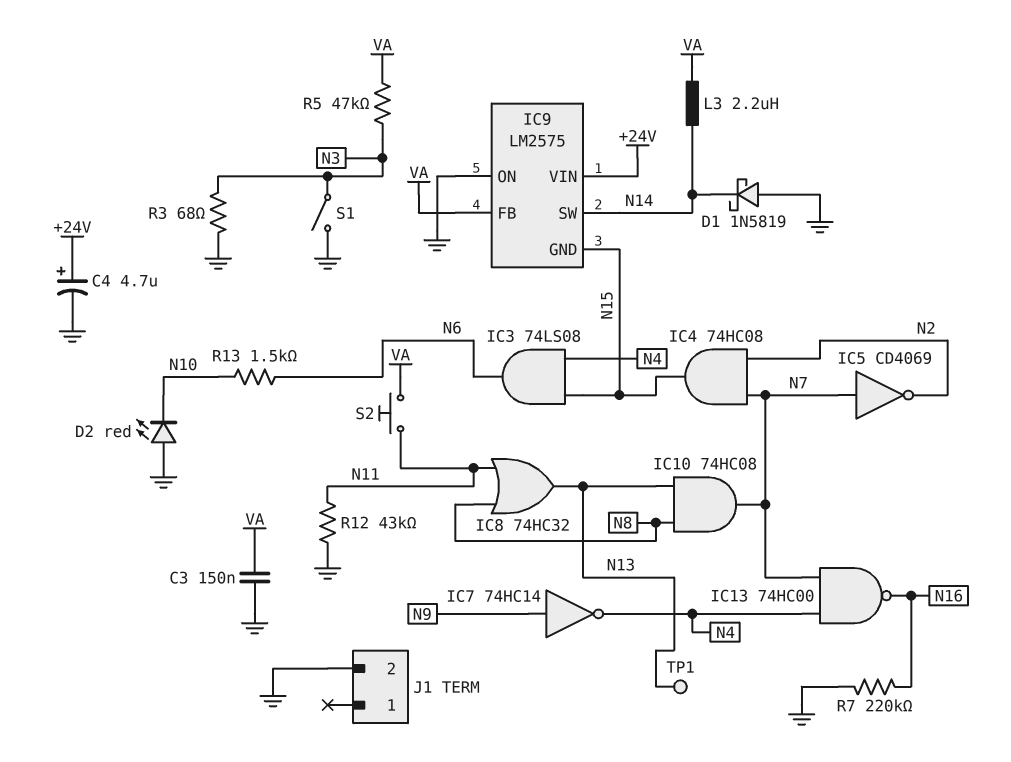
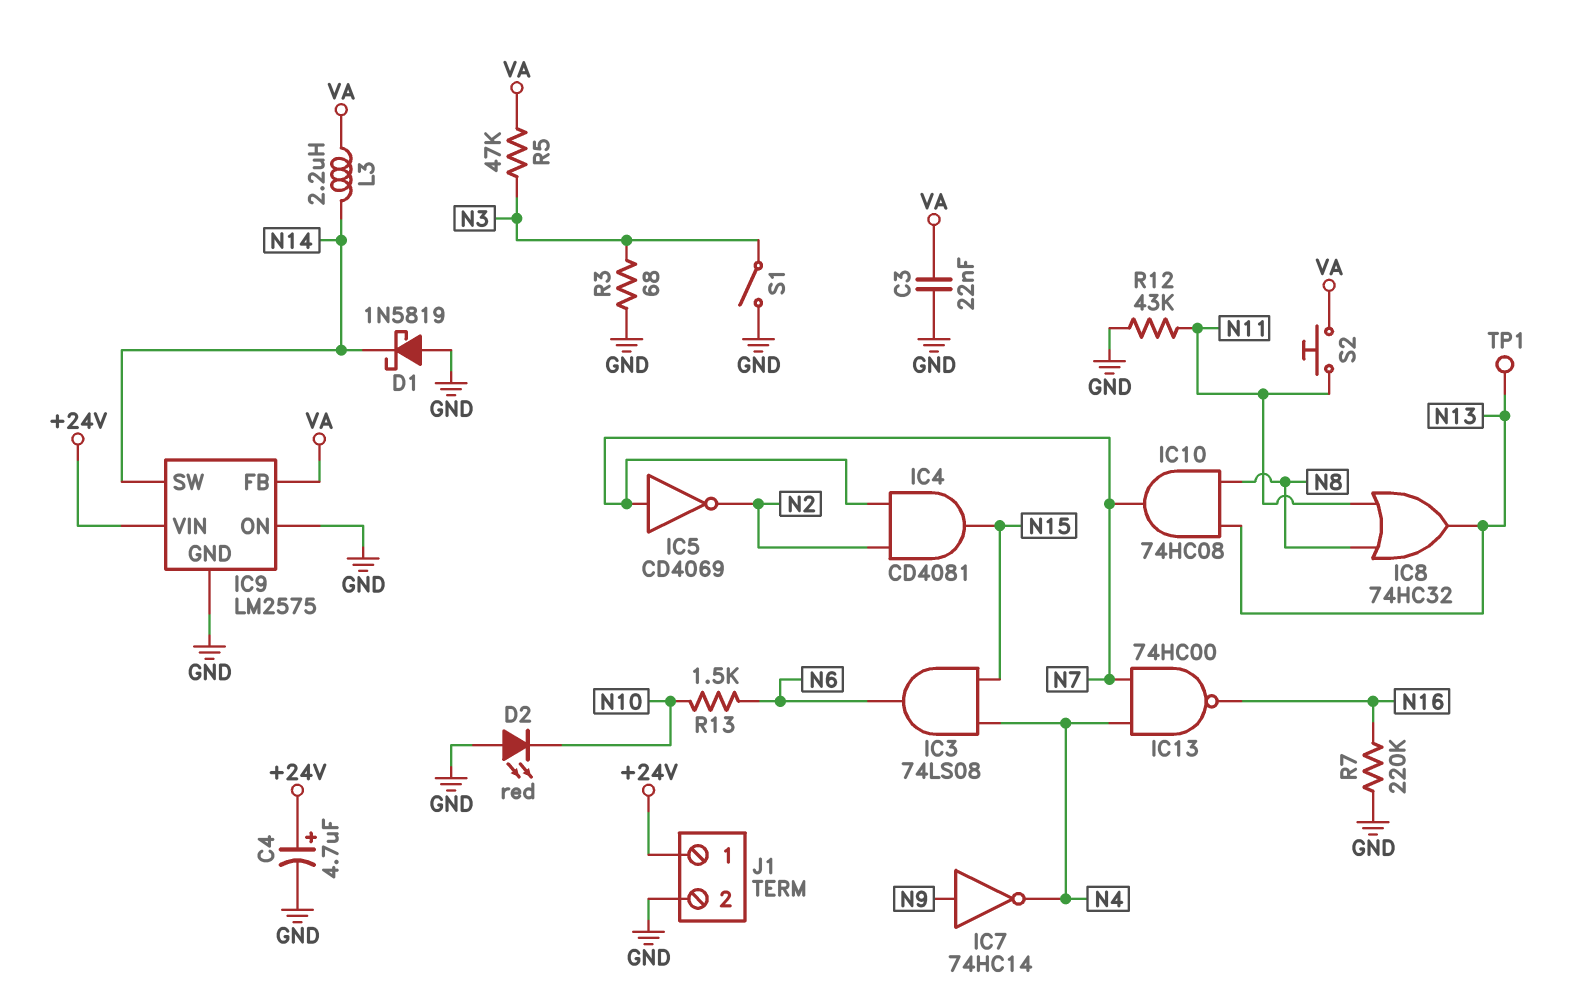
C3: 150nF (GND, VA) -> 22nF (GND, VA)
IC4: AND 74HC08 (in N2, in N7, out N15) -> AND CD4081 (in N2, in N7, out N15)
IC9 pin GND: N15 -> GND
J1 pin 1: none -> +24V

